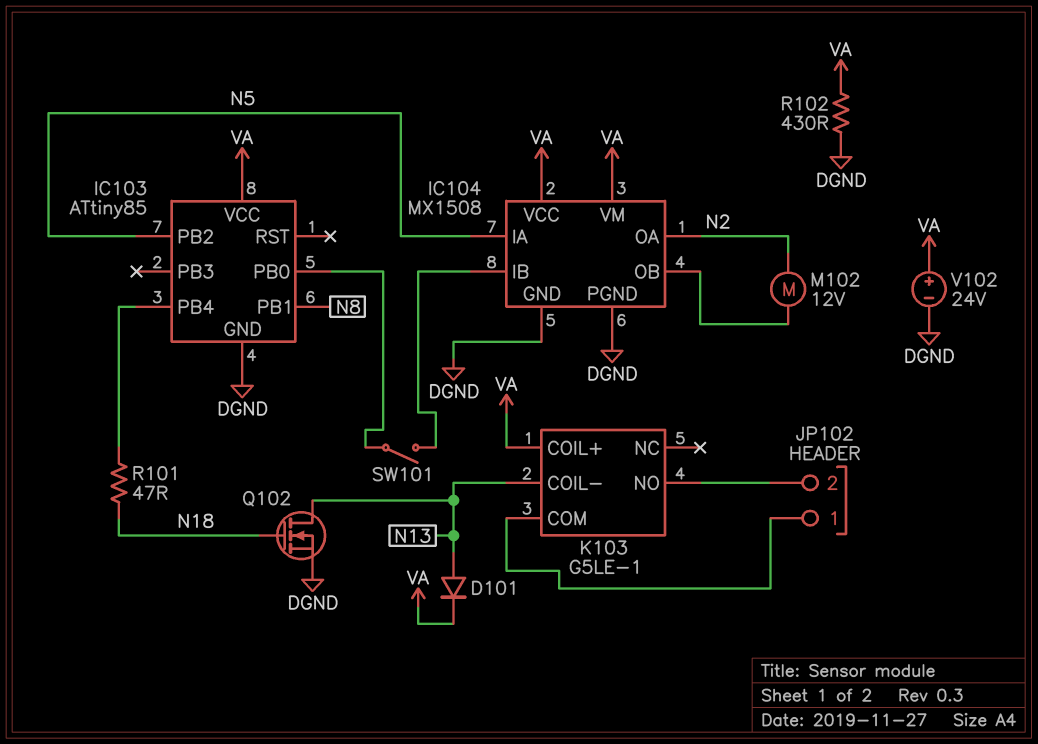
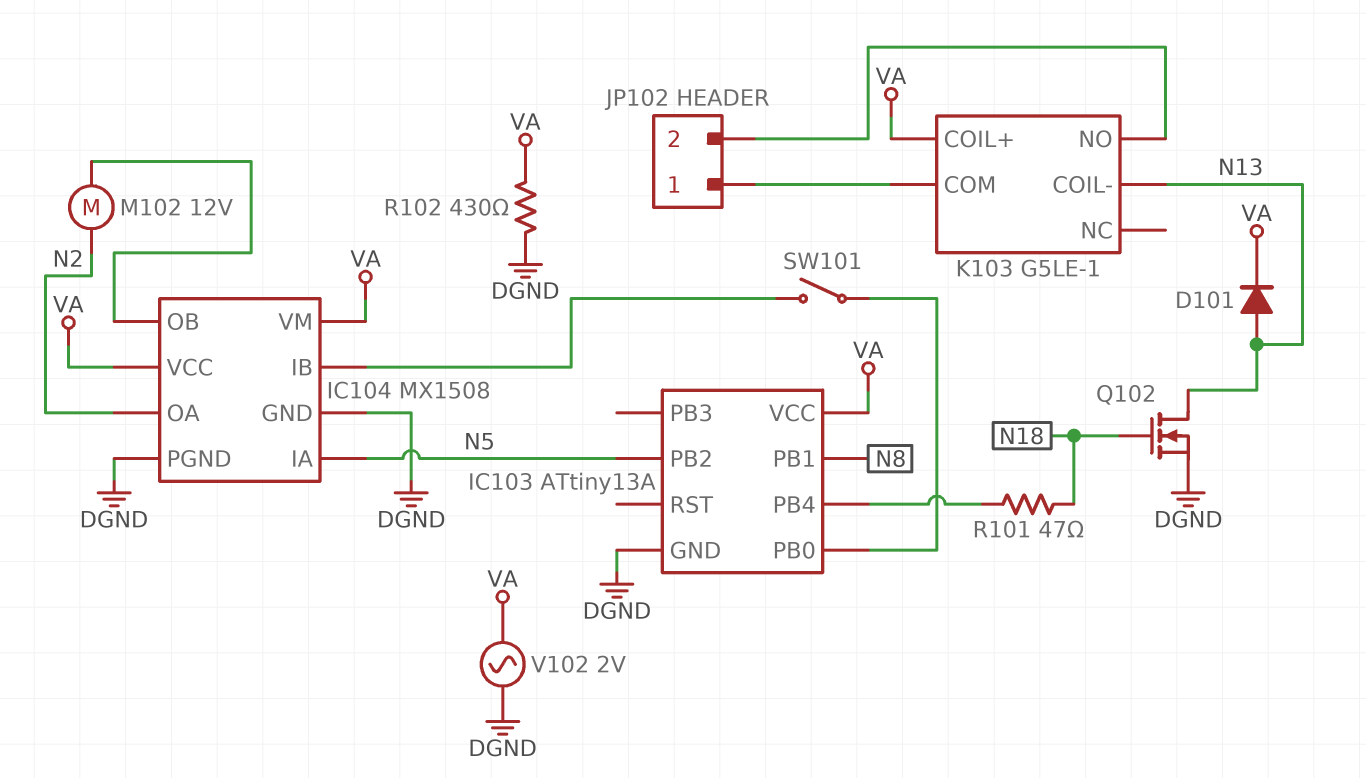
IC103: ATtiny85 -> ATtiny13A
V102: 24V (plus VA, minus DGND) -> AC 2V (DGND, VA)

